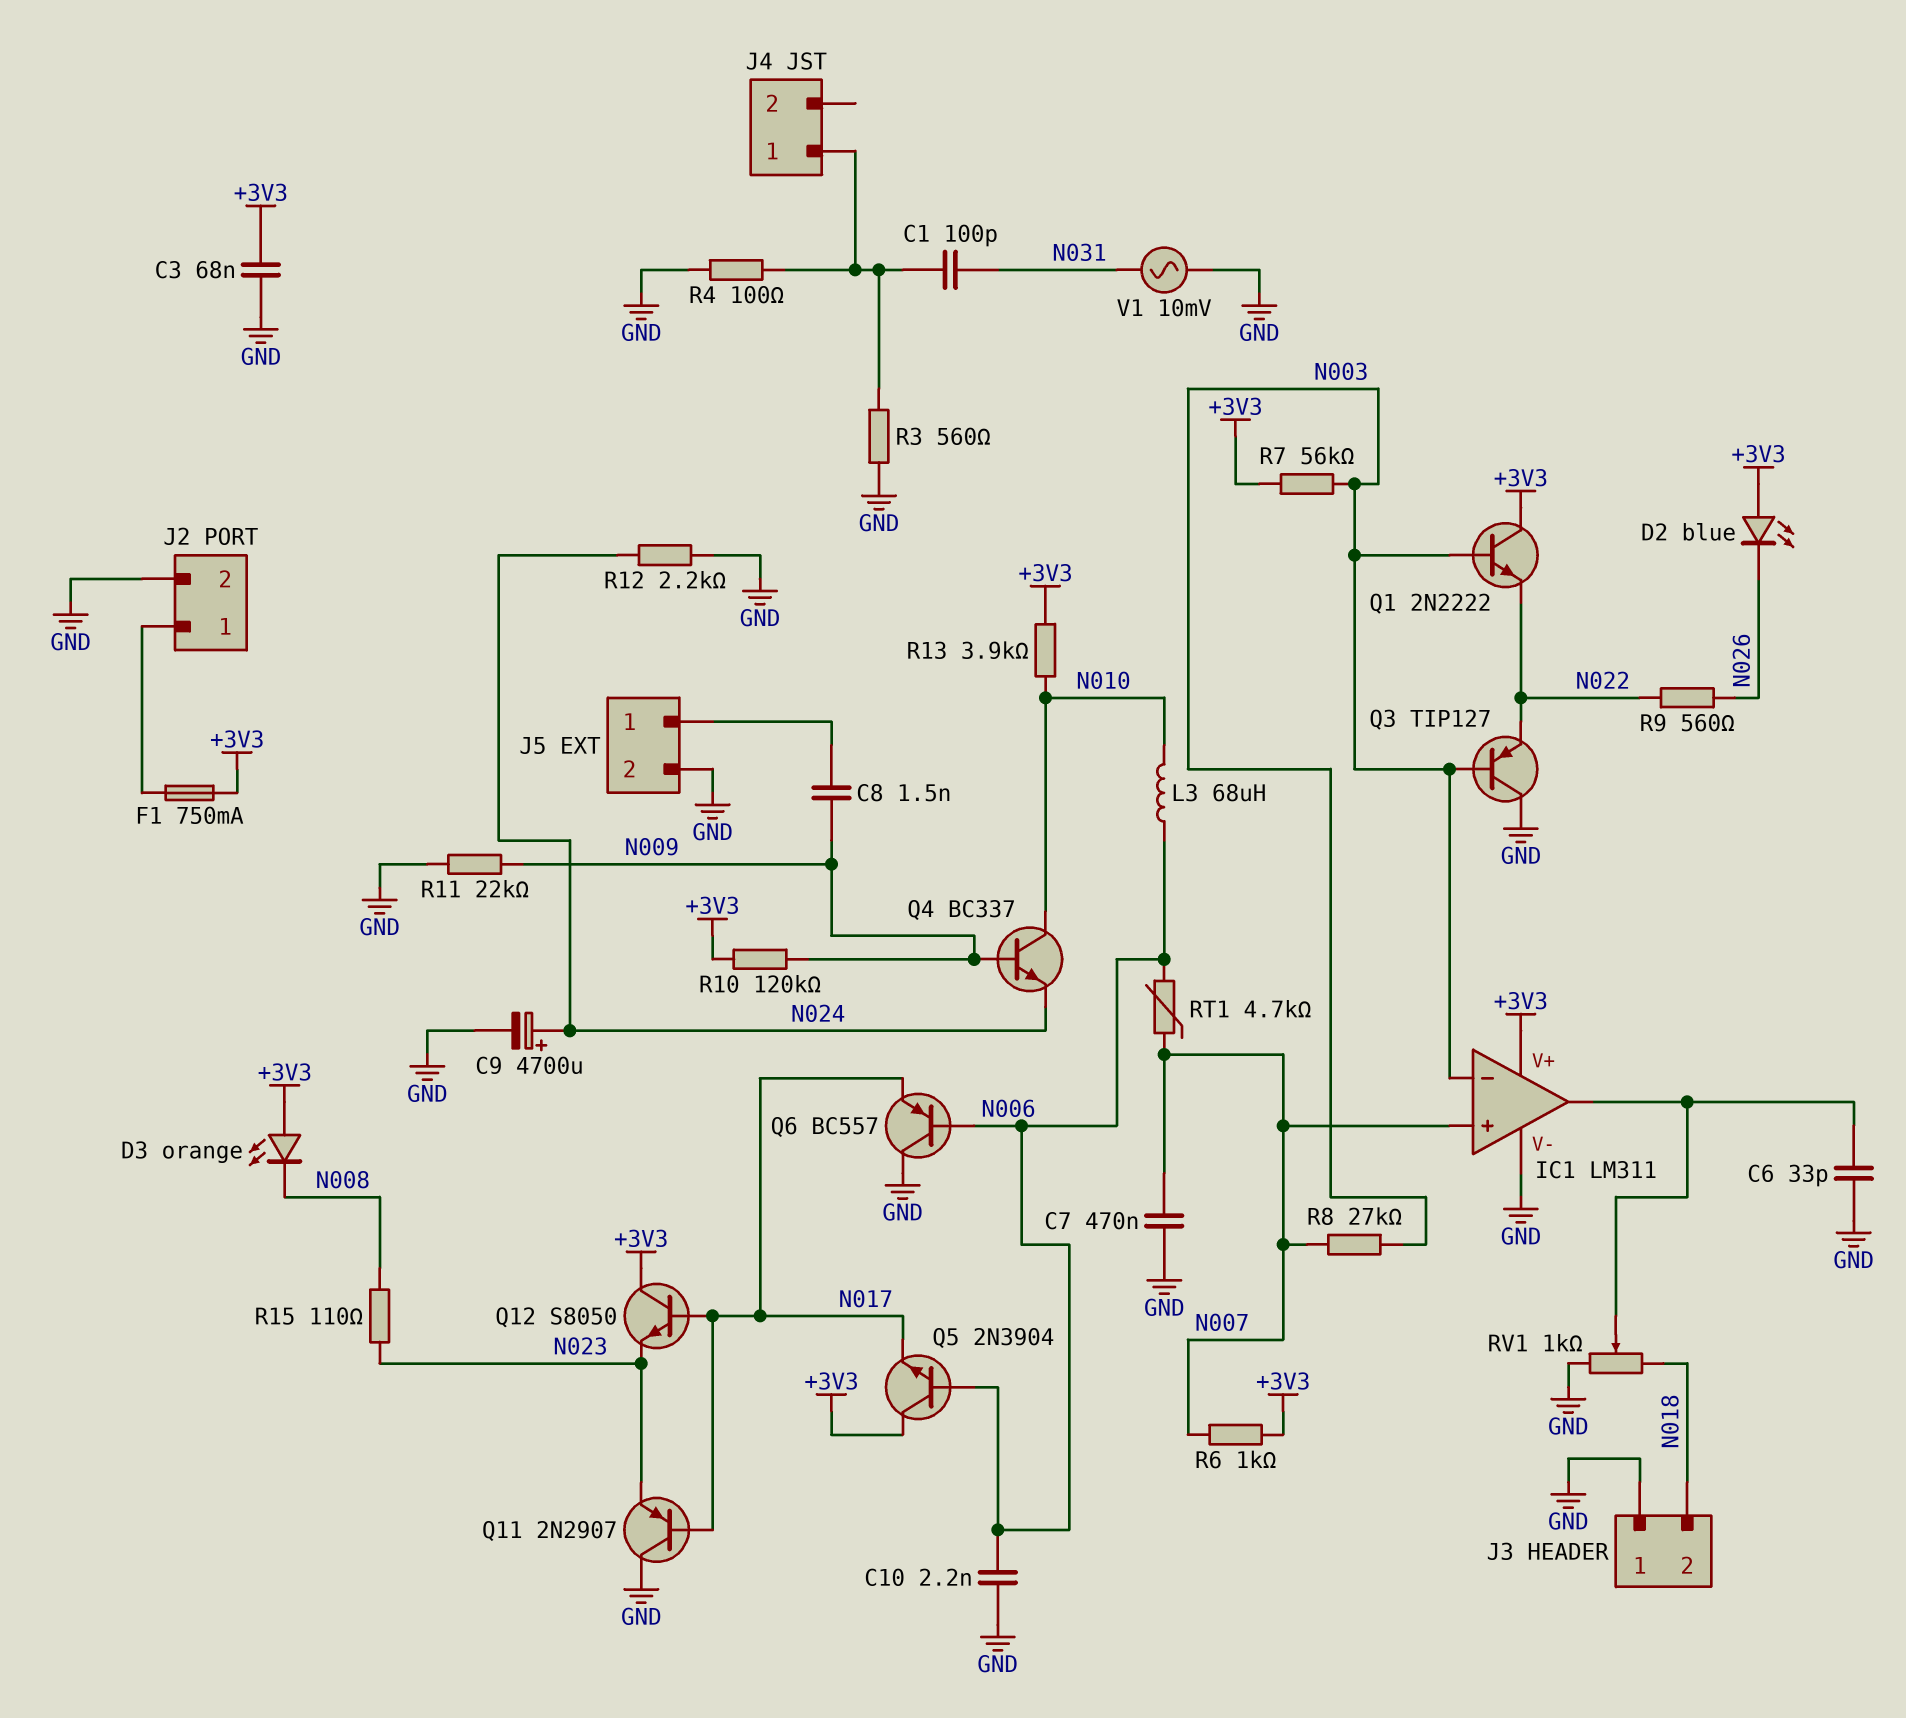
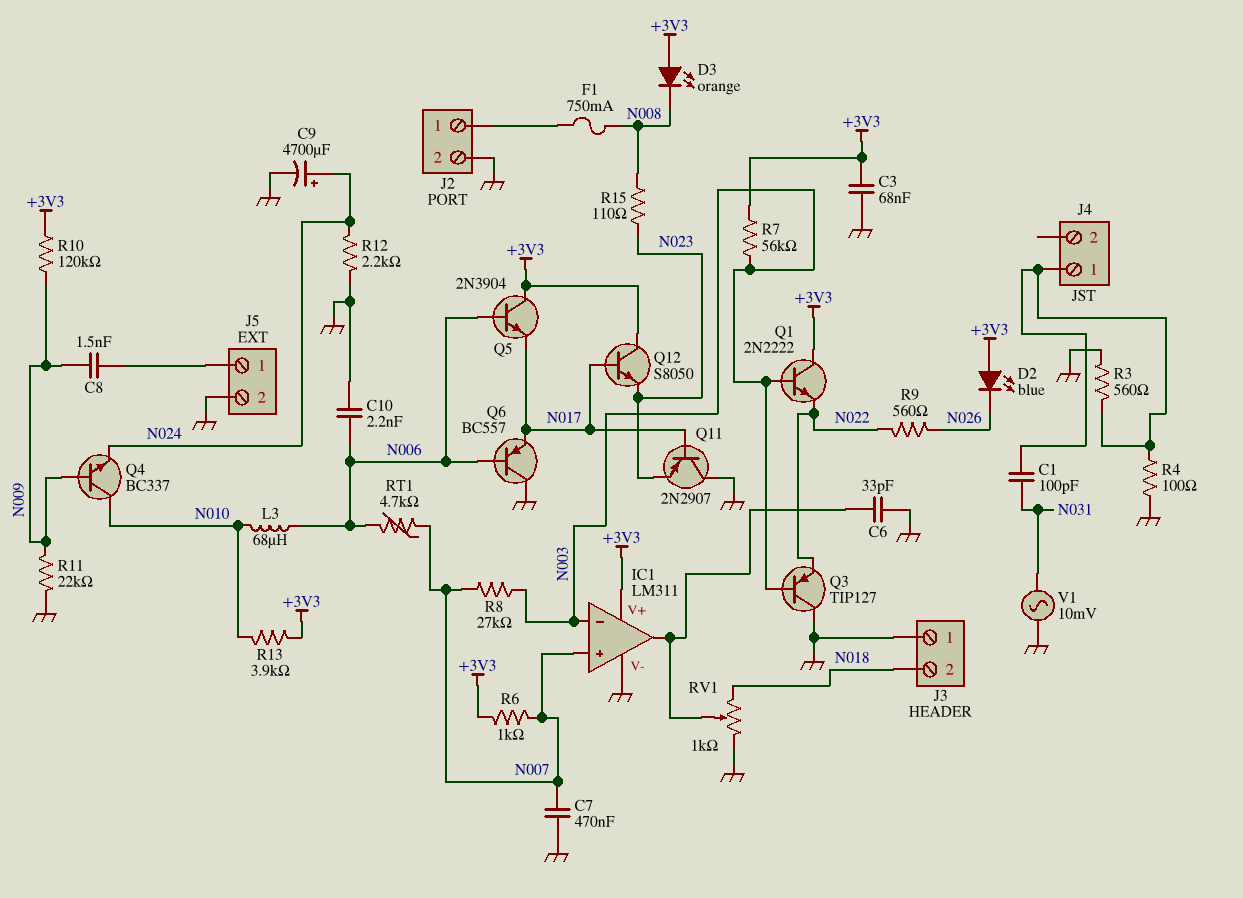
F1: 750mA (+3V3, J2/1) -> 750mA (J2/1, N008)

